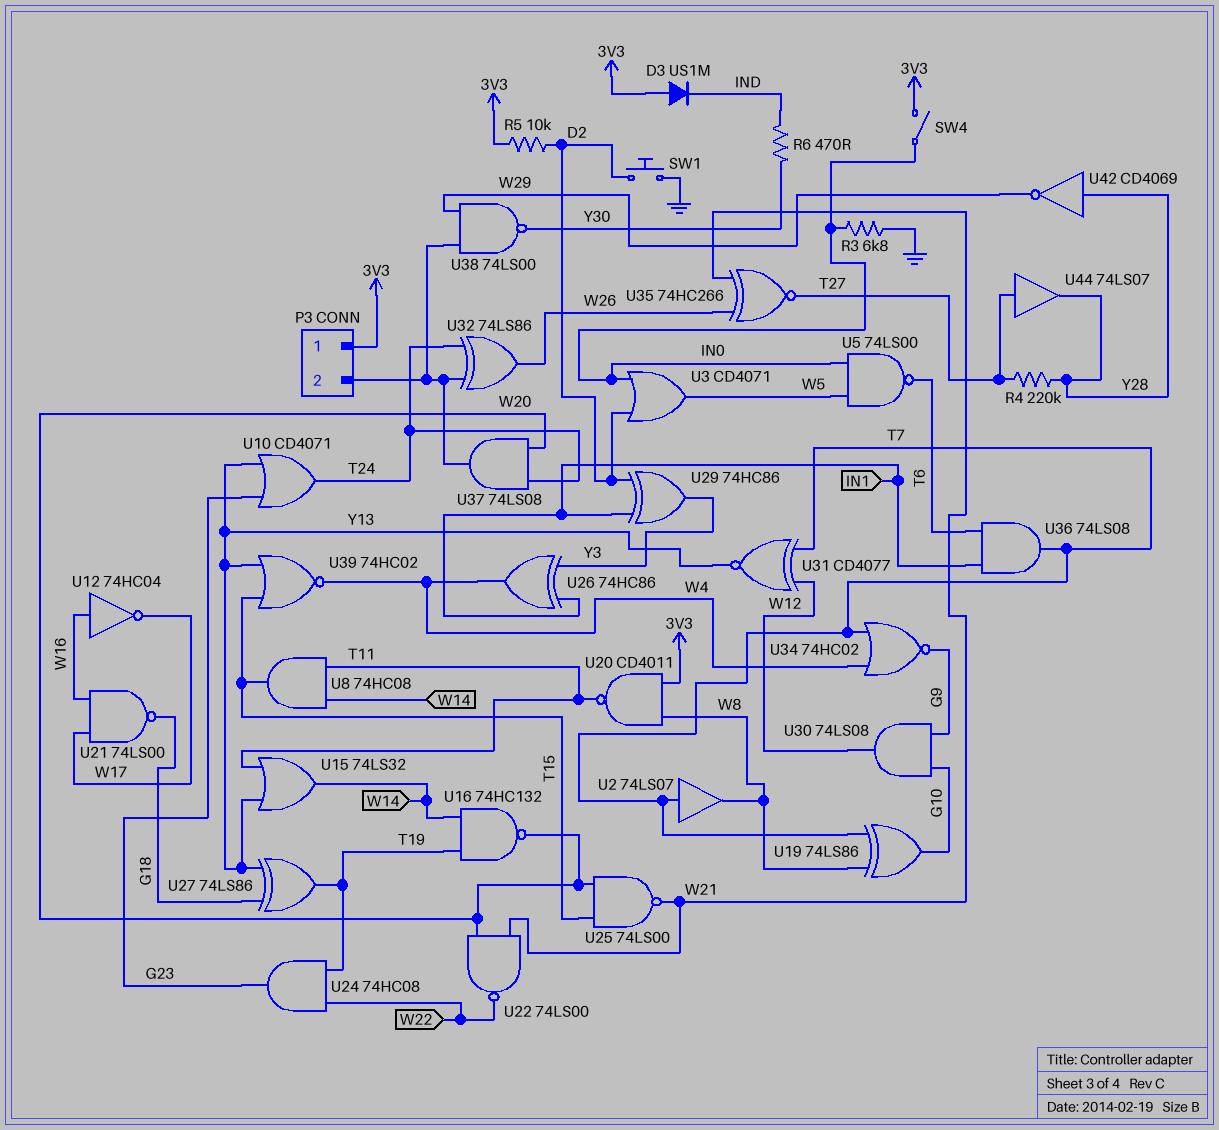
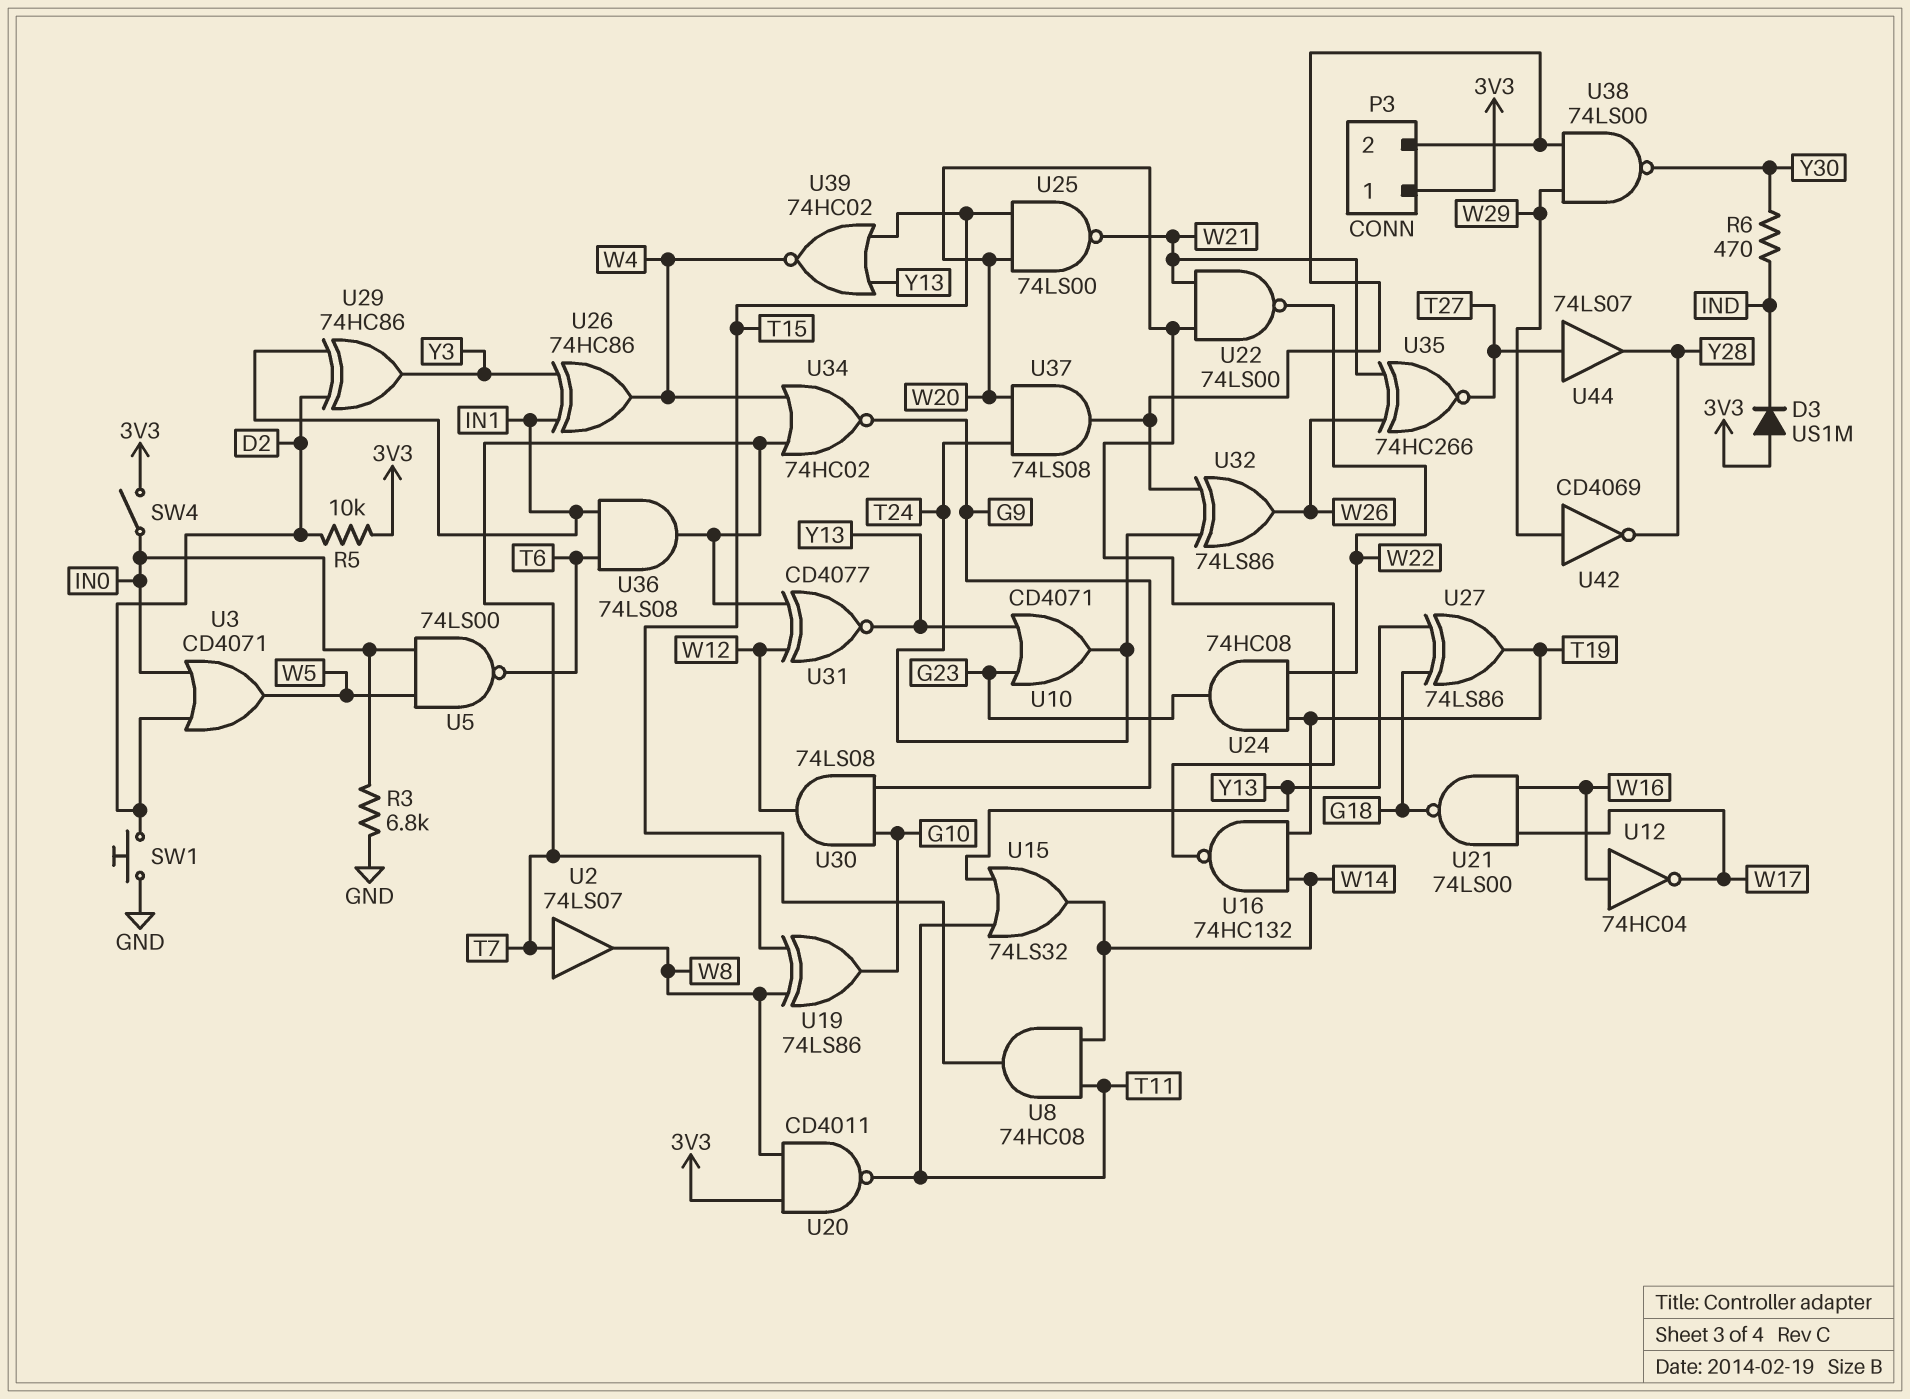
R4: 220k (T27, Y28) -> none
U42: NOT CD4069 (in Y28, out W29) -> NOT CD4069 (in W29, out Y28)

